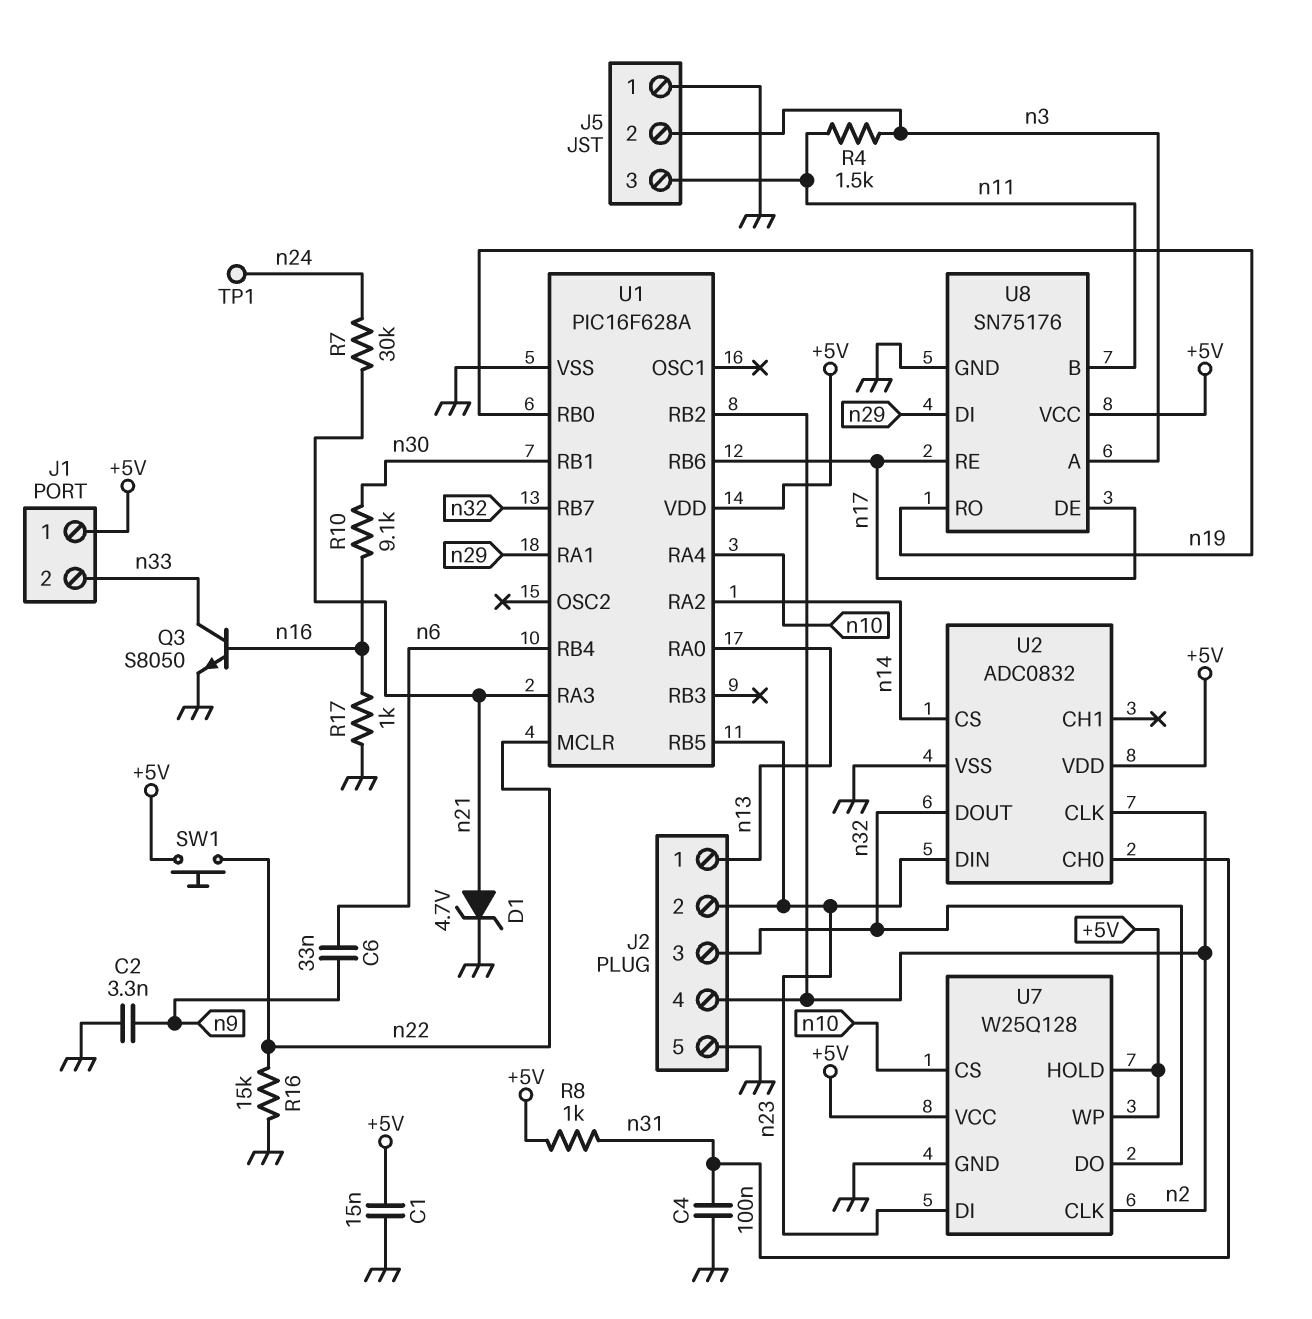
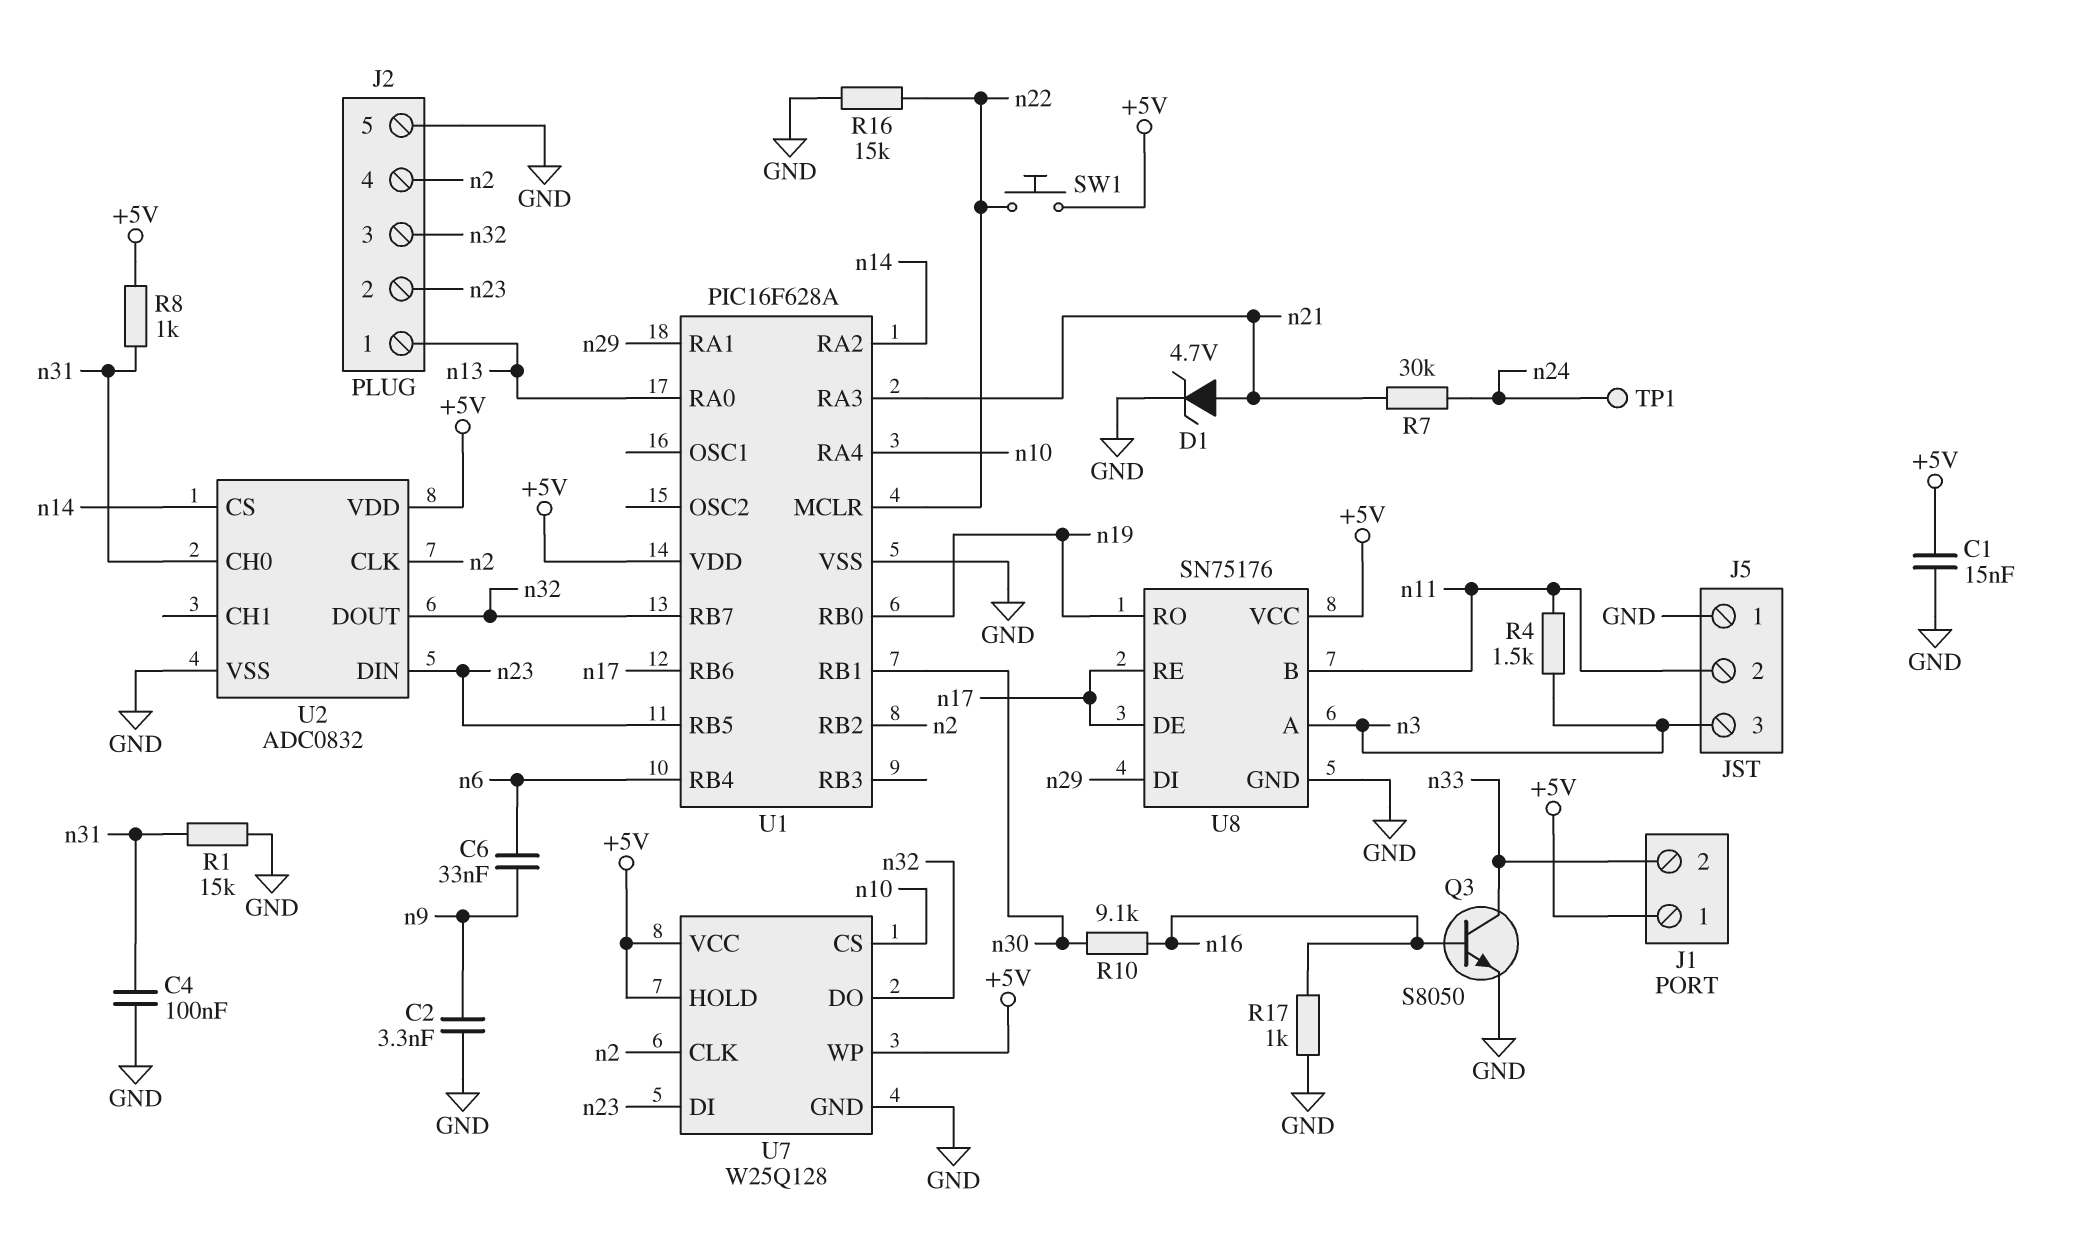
J5 pin 2: n3 -> n11
J5 pin 3: n11 -> n3
R1: none -> 15k (GND, n31)

